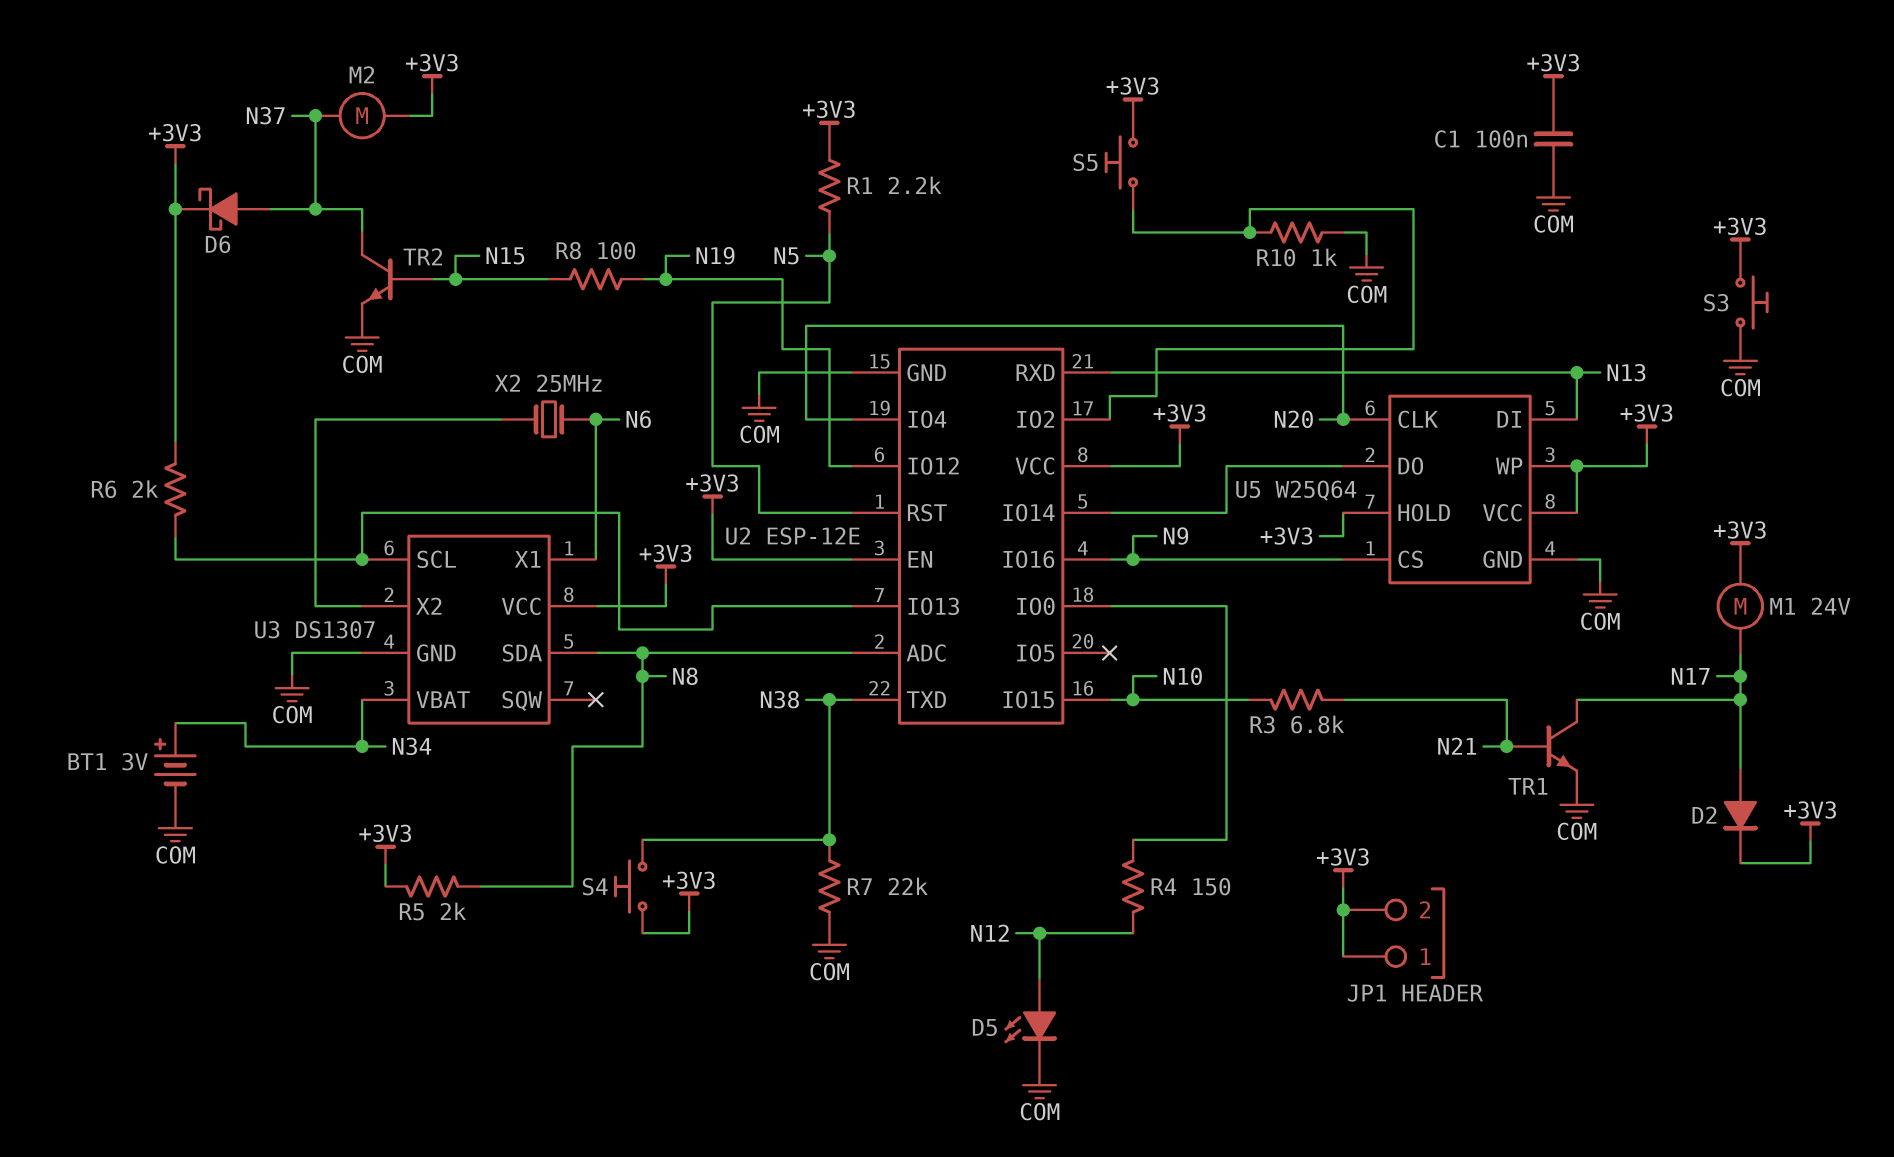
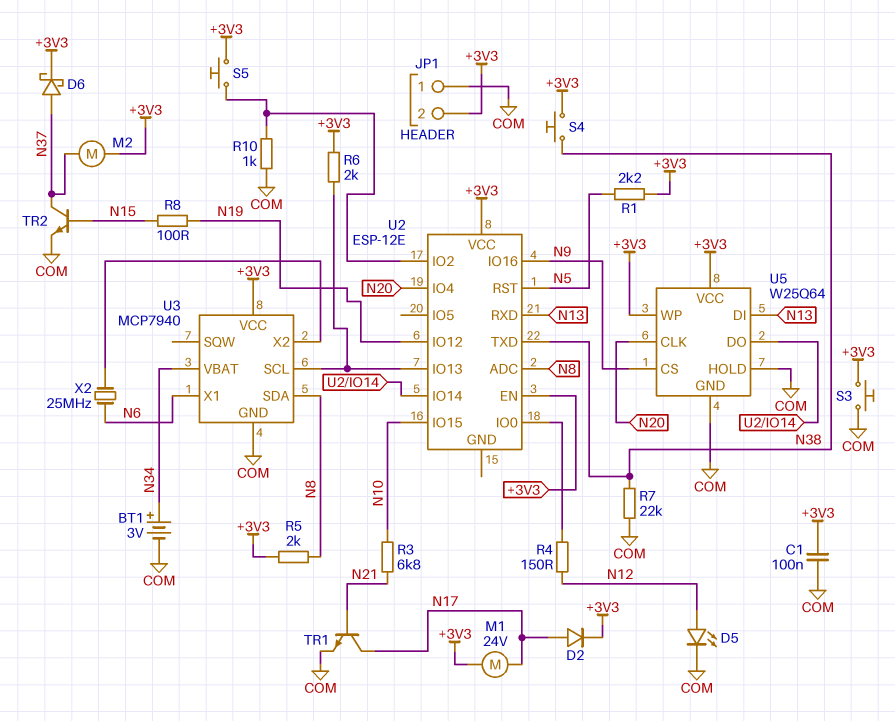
JP1 pin 1: +3V3 -> COM
U2 pin GND: COM -> none
U3: DS1307 -> MCP7940
U5 pin HOLD: +3V3 -> COM

